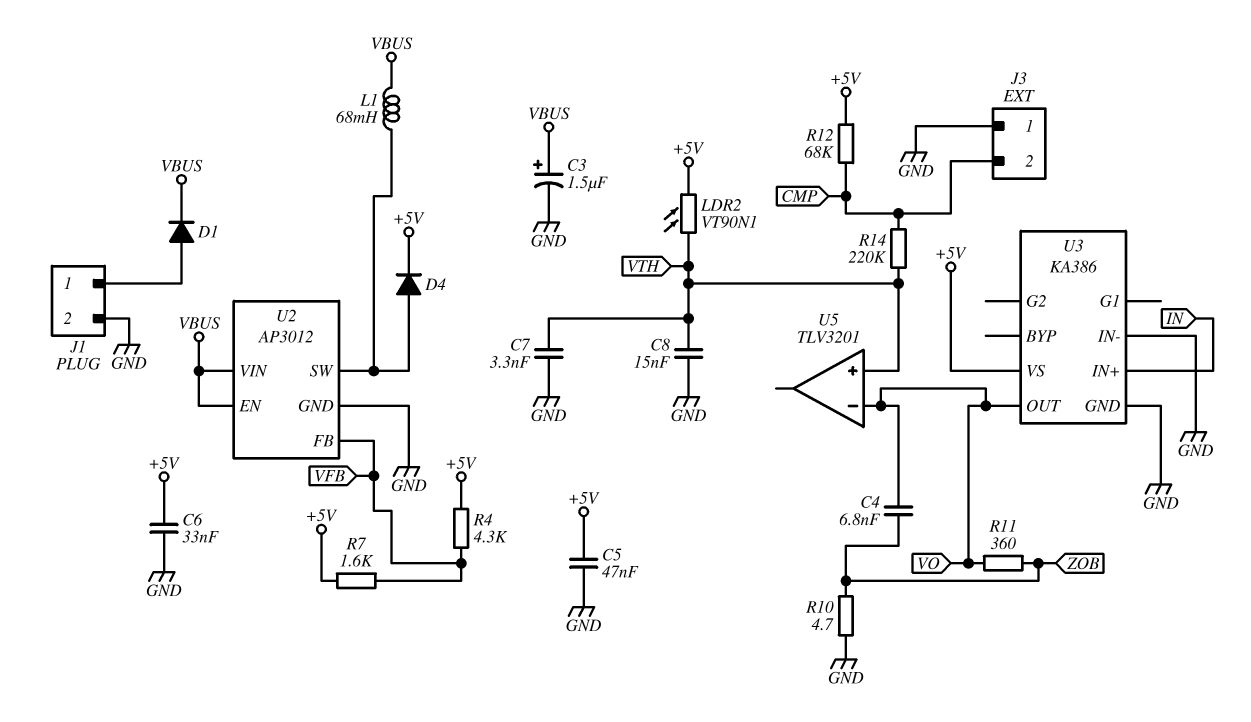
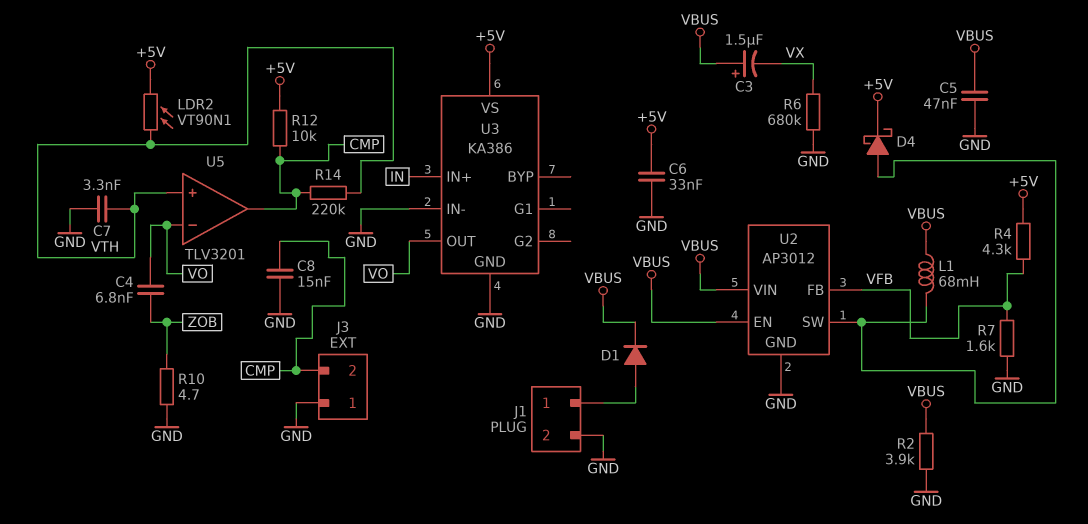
C3: 1.5uF (plus VBUS, minus GND) -> 1.5uF (plus VBUS, minus VX)
C5: 47nF (+5V, GND) -> 47nF (GND, VBUS)
C8: 15nF (GND, VTH) -> 15nF (CMP, GND)
D4: diode (A U2/SW, K +5V) -> schottky (A U2/SW, K +5V)
R2: none -> 3.9k (GND, VBUS)
R6: none -> 680k (GND, VX)
R7: 1.6k (+5V, VFB) -> 1.6k (GND, VFB)
R11: 360 (VO, ZOB) -> none
R12: 68k (+5V, CMP) -> 10k (+5V, CMP)
U5 pin out: none -> CMP

